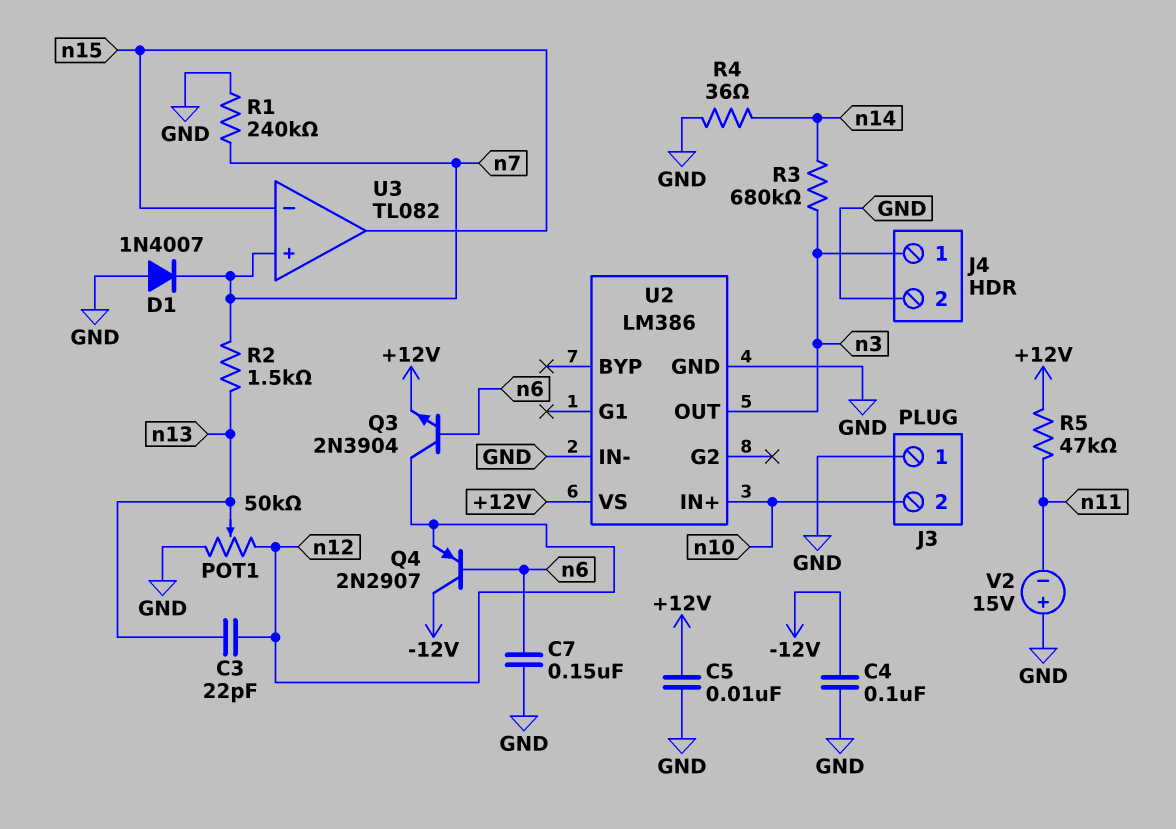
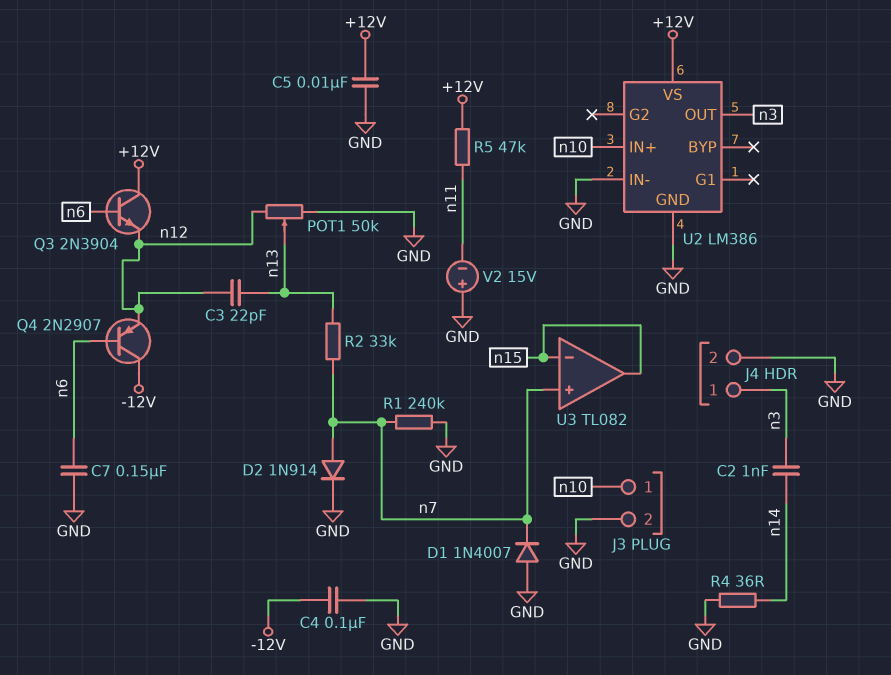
C2: none -> 1nF (n3, n14)
D2: none -> diode 1N914 (A n7, K GND)
J3 pin 1: GND -> n10
J3 pin 2: n10 -> GND
Q3: NPN 2N3904 (B n6, C n12, E +12V) -> NPN 2N3904 (B n6, C +12V, E n12)
R2: 1.5k (n7, n13) -> 33k (n7, n13)
R3: 680k (n3, n14) -> none

